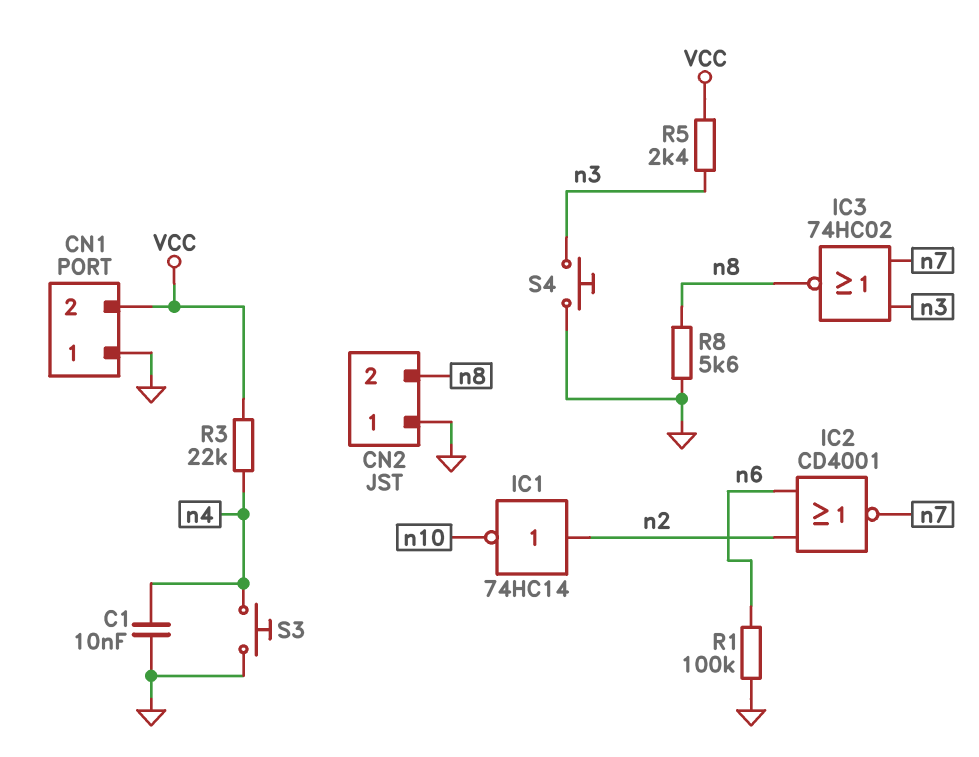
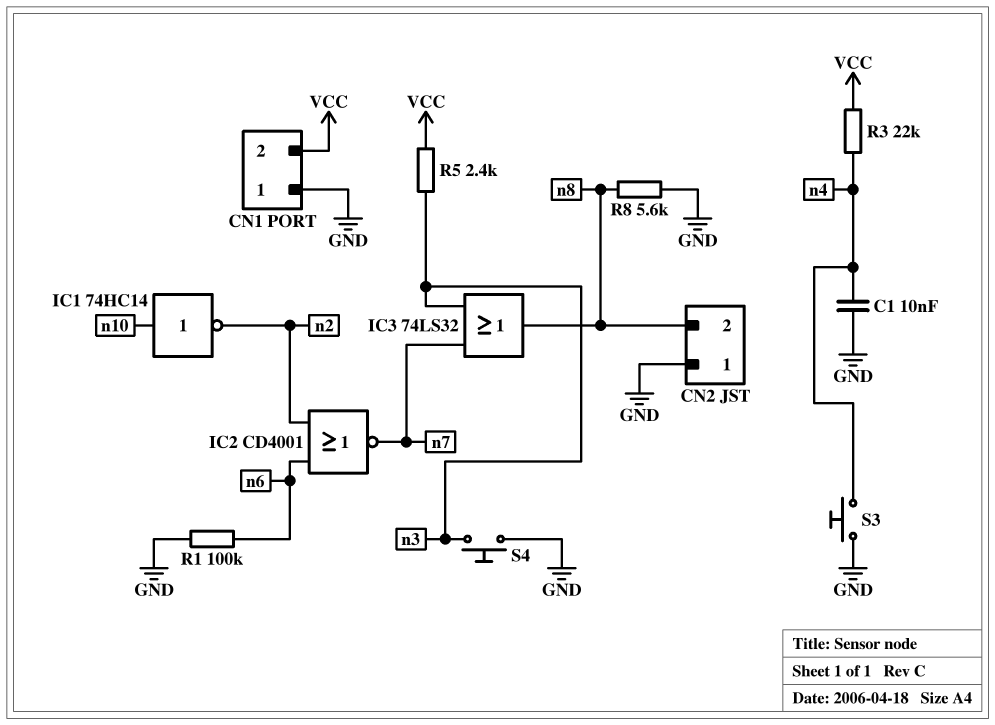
IC1: NOT 74HC14 (in n2, out n10) -> NOT 74HC14 (in n10, out n2)
IC3: NOR 74HC02 (in n3, in n7, out n8) -> OR 74LS32 (in n3, in n7, out n8)

